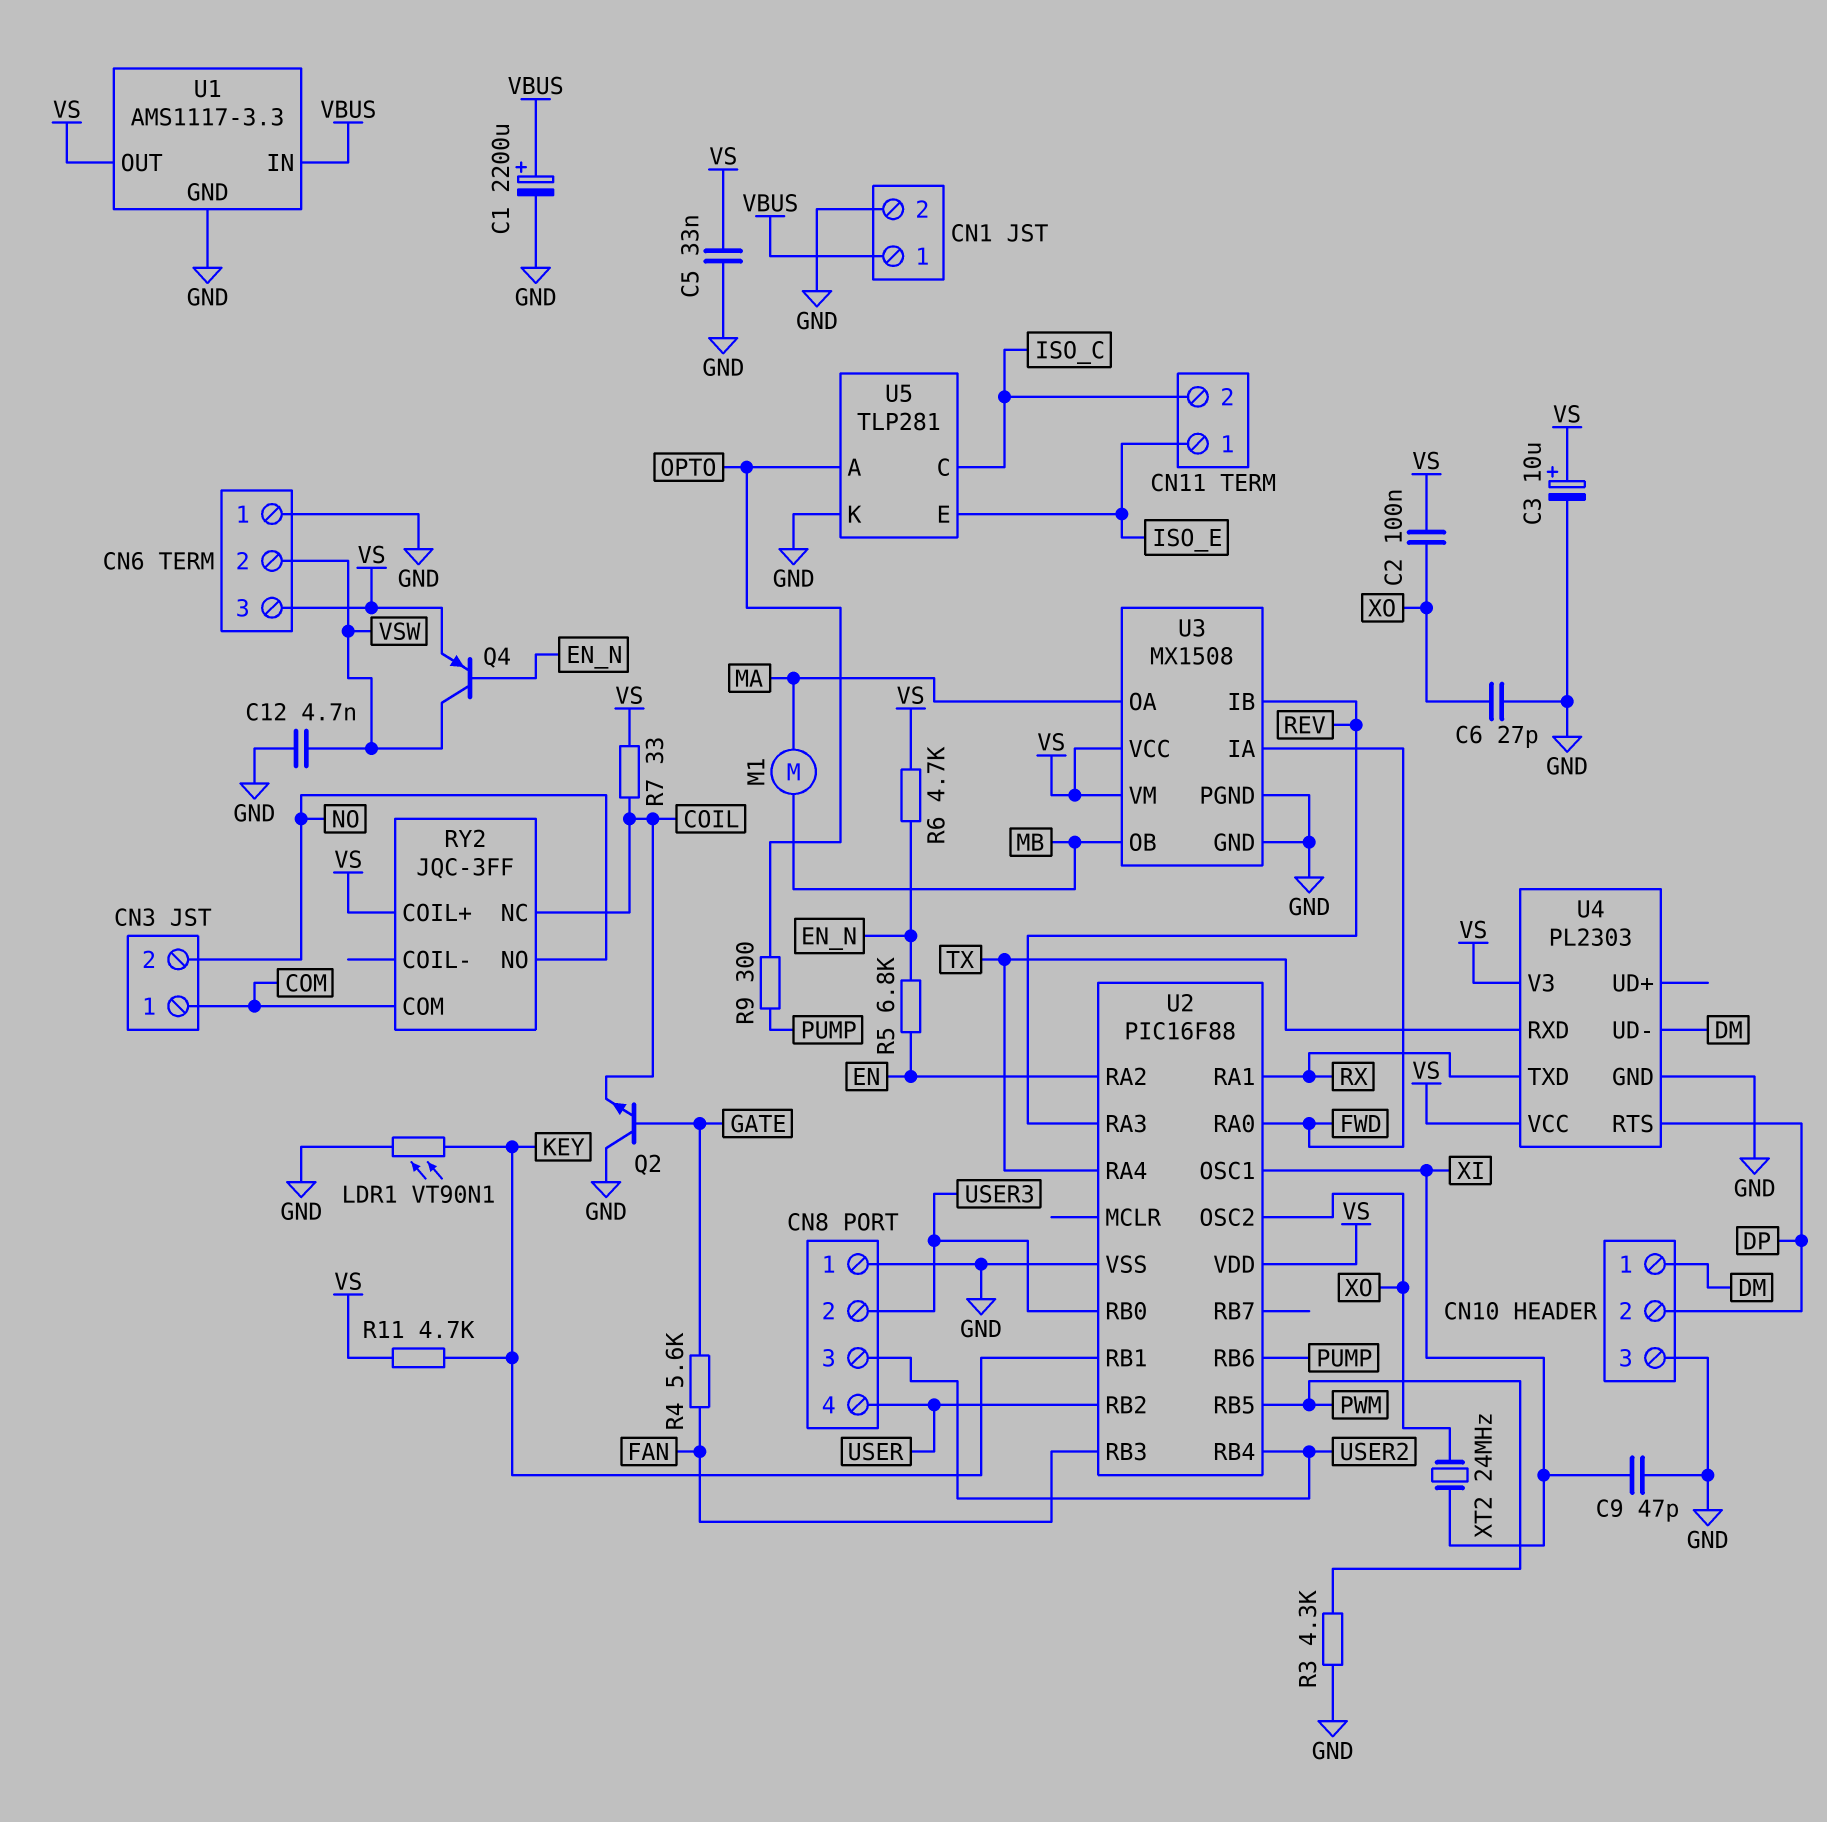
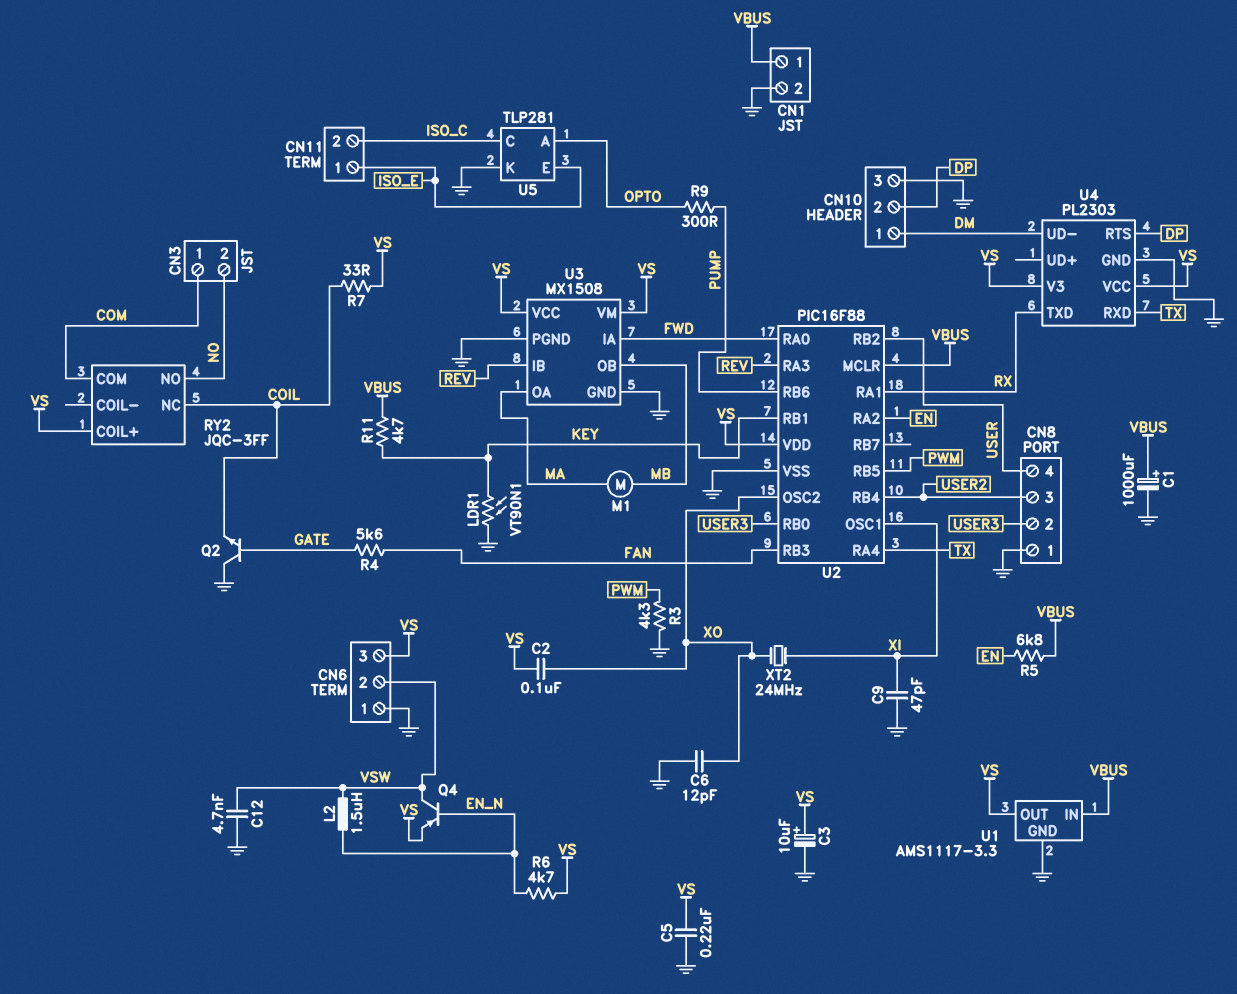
C1: 2200uF (plus VBUS, minus GND) -> 1000uF (plus VBUS, minus GND)
C5: 33nF (GND, VS) -> 220nF (GND, VS)
C6: 27pF (GND, XO) -> 12pF (GND, XO)
L2: none -> 1.5uH (EN_N, VSW)
R5: 6.8k (EN, EN_N) -> 6.8k (EN, VBUS)
R11: 4.7k (KEY, VS) -> 4.7k (KEY, VBUS)
U2 pin MCLR: none -> VBUS

